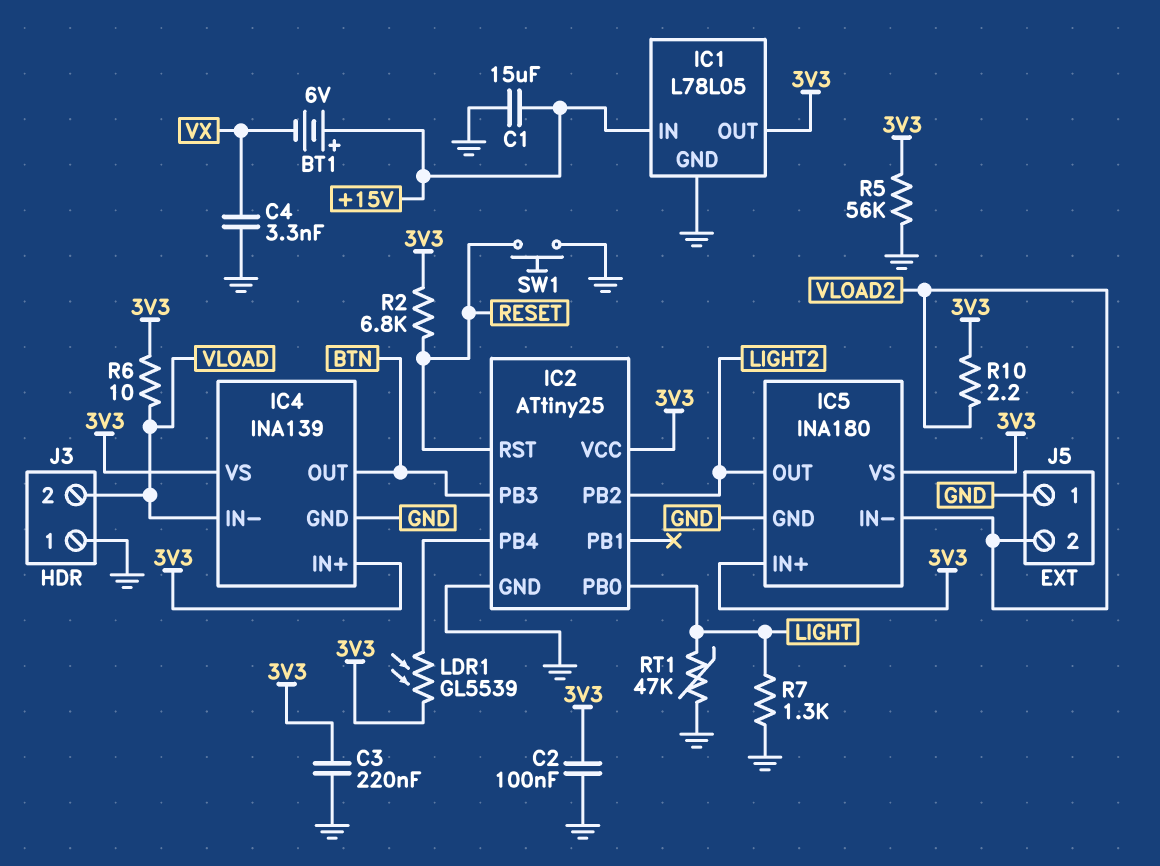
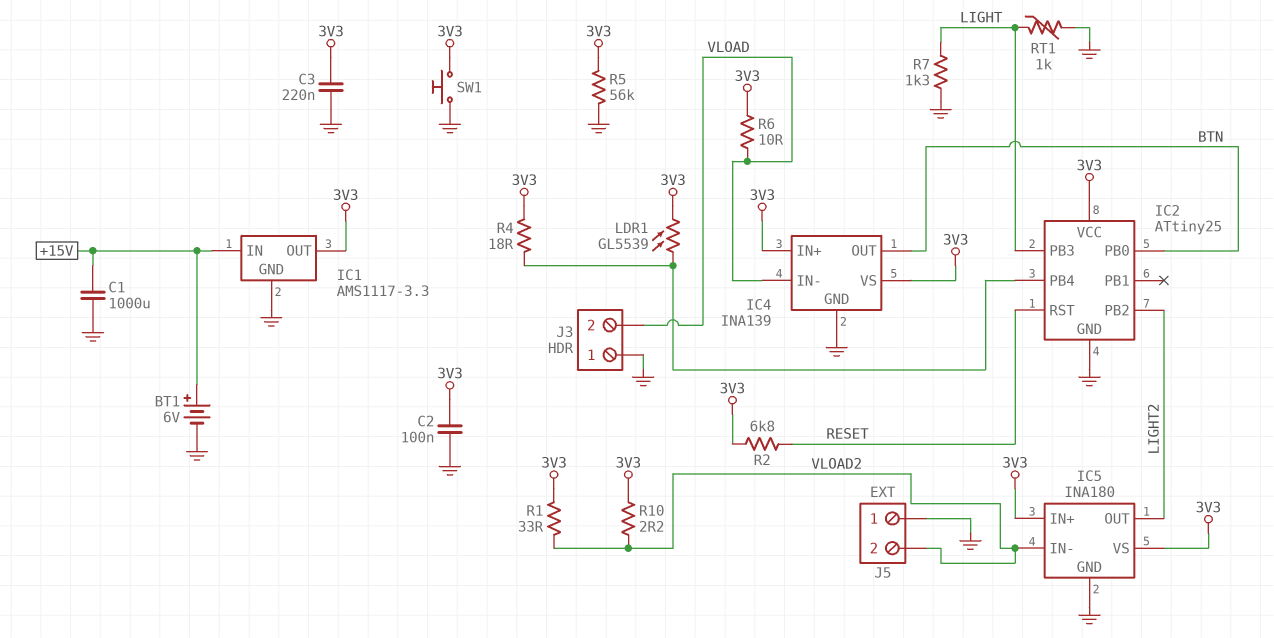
BT1: 6V (plus +15V, minus VX) -> 6V (plus +15V, minus GND)
C1: 15uF (+15V, GND) -> 1000uF (+15V, GND)
C4: 3.3nF (GND, VX) -> none
IC1: L78L05 -> AMS1117-3.3
IC2 pin PB0: LIGHT -> BTN
IC2 pin PB3: BTN -> LIGHT
R1: none -> 33 (3V3, VLOAD2)
R4: none -> 18 (3V3, IC2/PB4)
RT1: 47k (GND, LIGHT) -> 1k (GND, LIGHT)
SW1: button (GND, RESET) -> button (3V3, GND)

